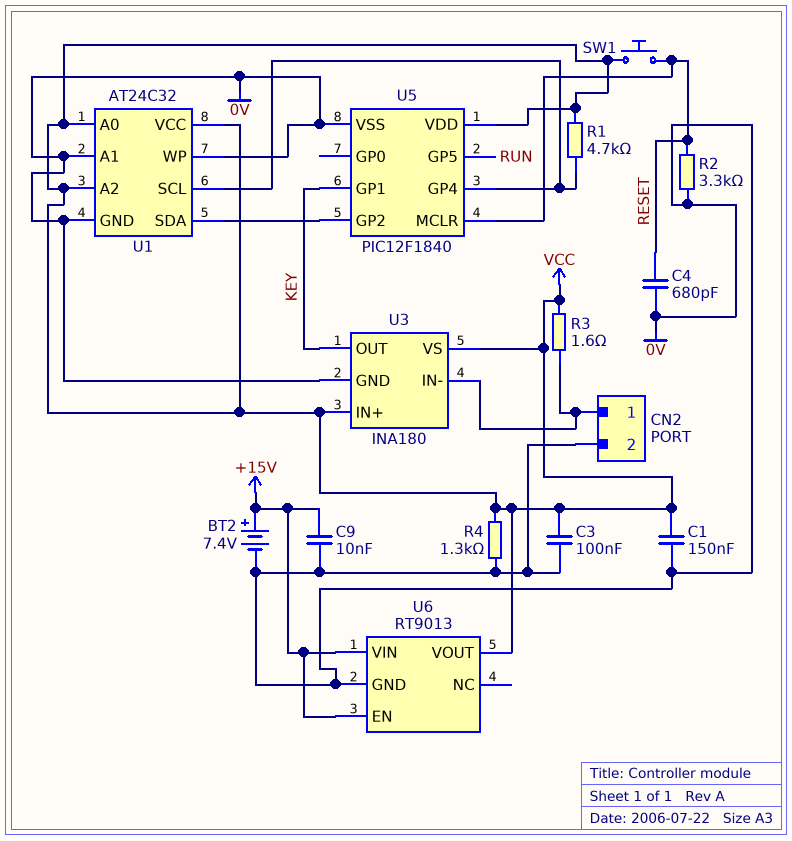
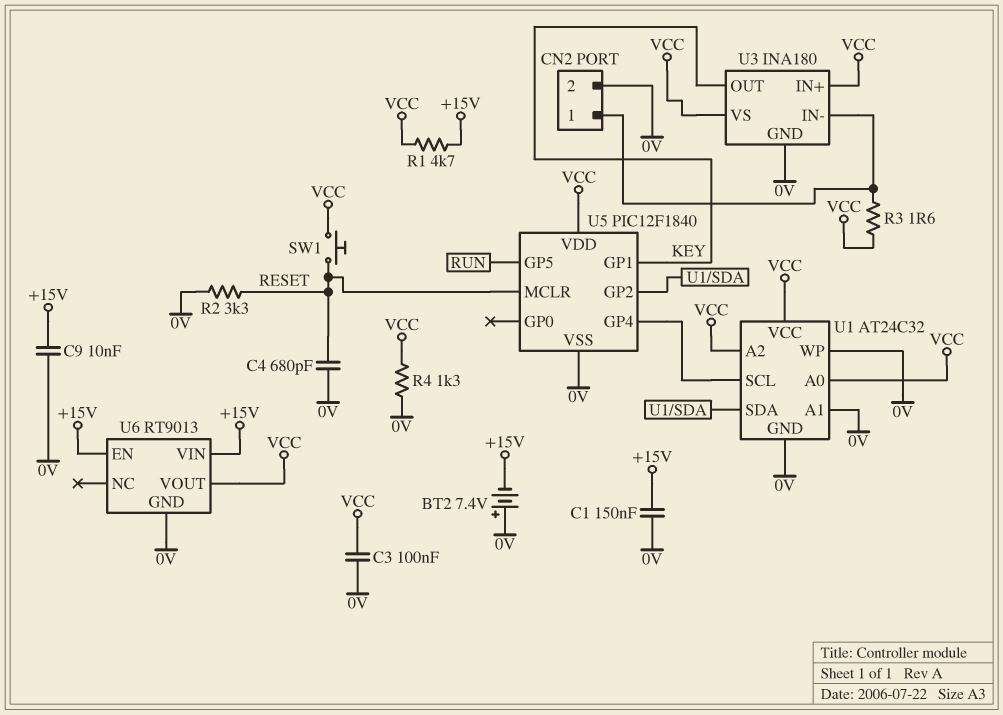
BT2: 7.4V (plus +15V, minus 0V) -> 7.4V (plus 0V, minus +15V)
C1: 150nF (0V, VCC) -> 150nF (+15V, 0V)
R1: 4.7k (U1/SCL, VCC) -> 4.7k (+15V, VCC)

